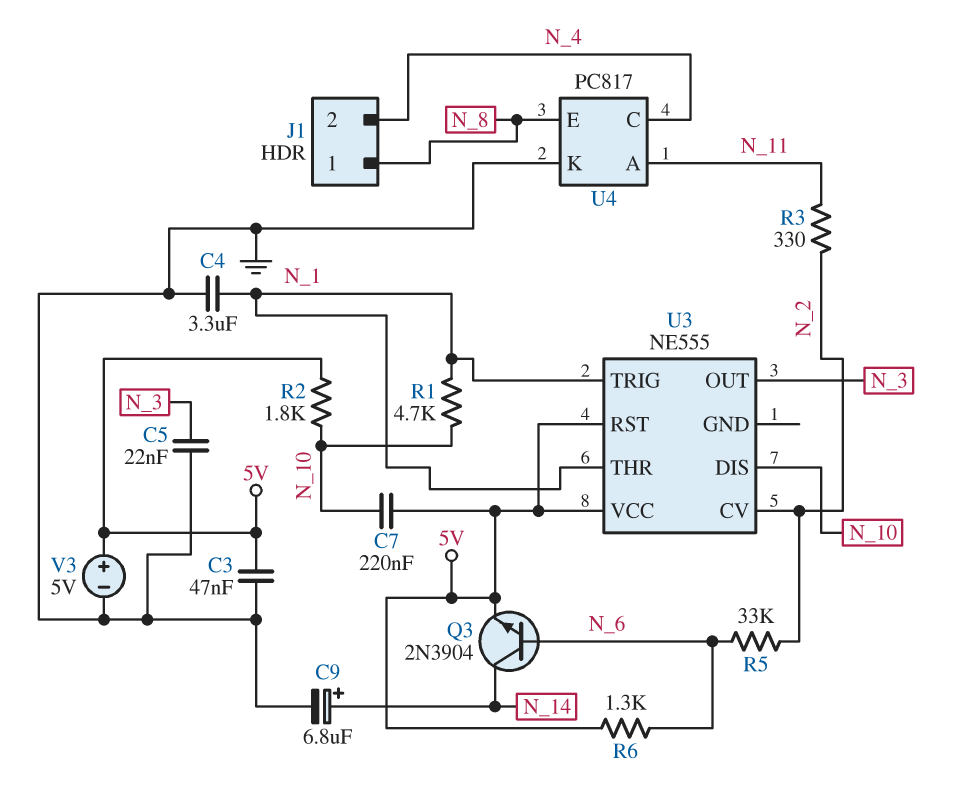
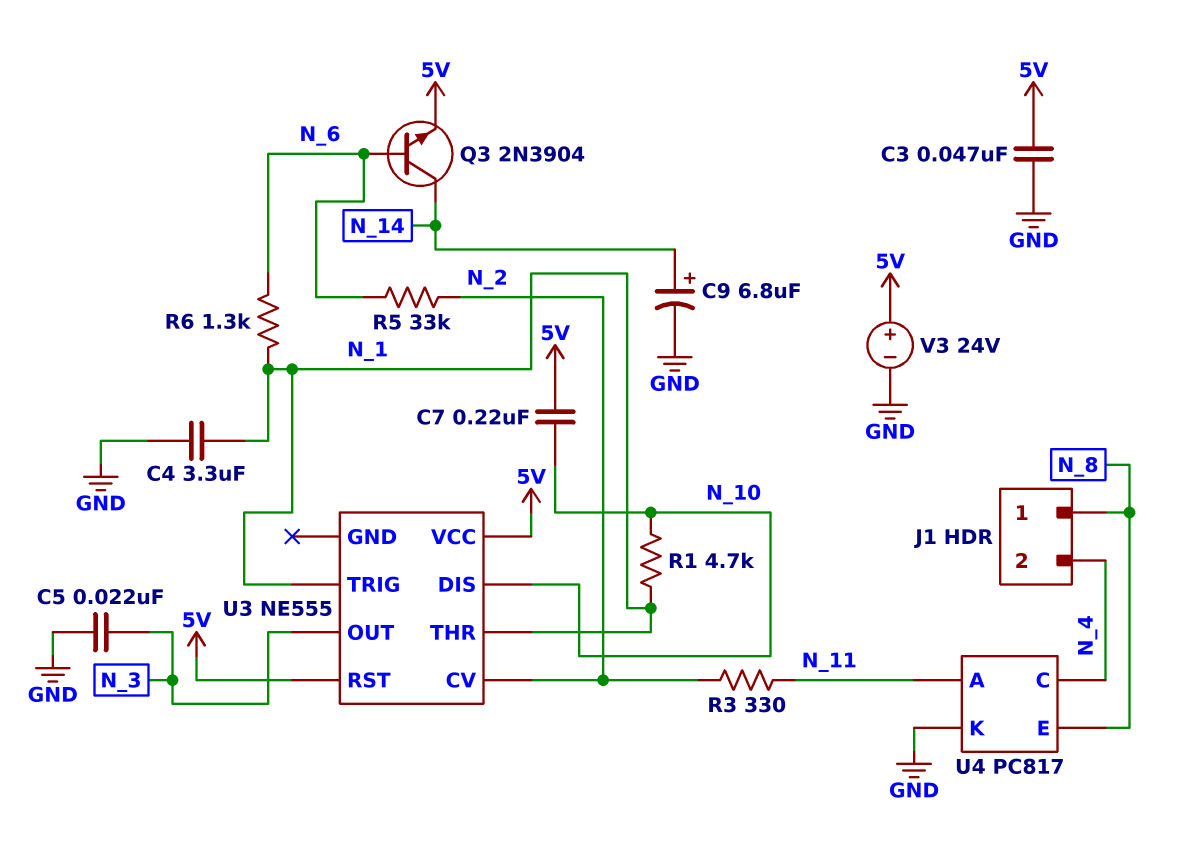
R2: 1.8k (5V, N_10) -> none
R6: 1.3k (5V, N_6) -> 1.3k (N_1, N_6)
V3: 5V (plus 5V, minus GND) -> 24V (plus 5V, minus GND)

